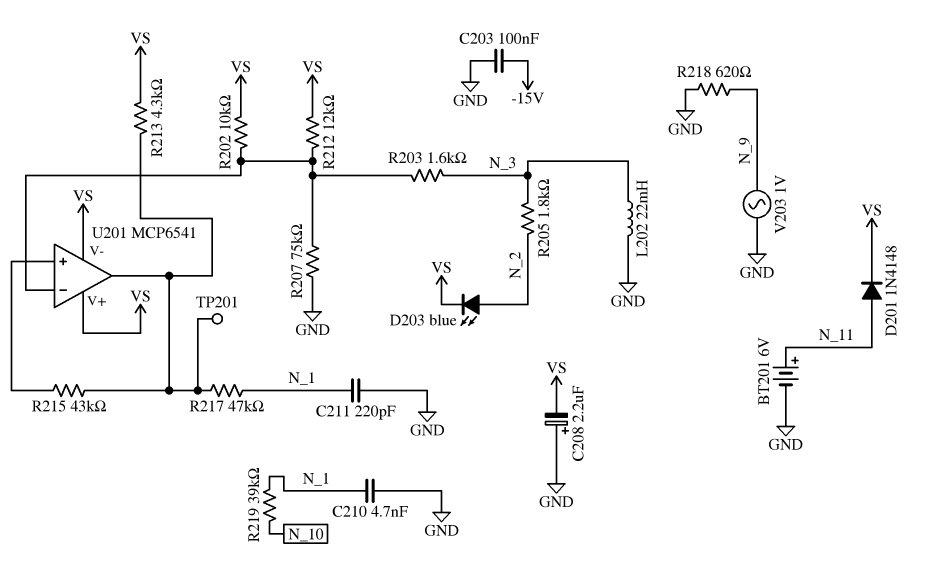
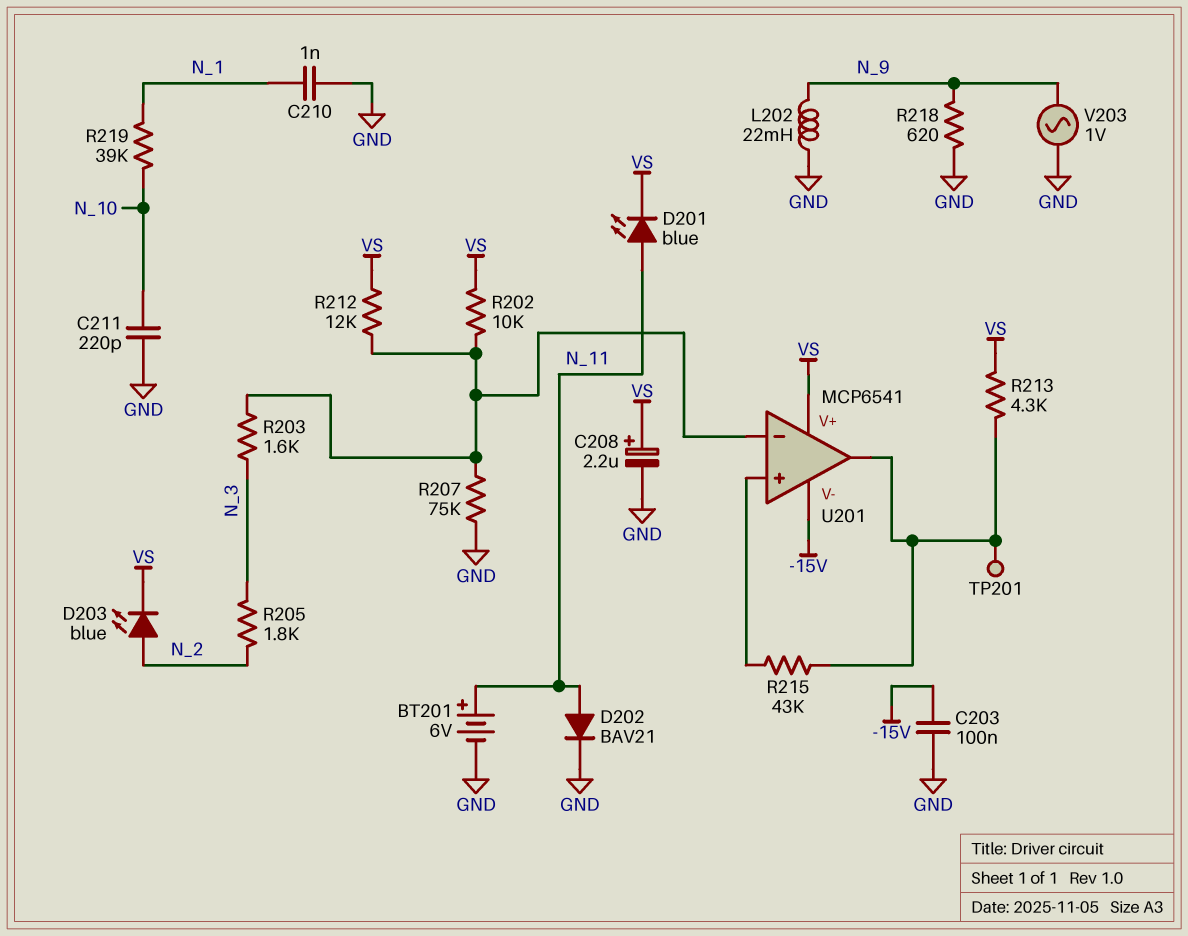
C208: 2.2uF (plus GND, minus VS) -> 2.2uF (plus VS, minus GND)
C210: 4.7nF (GND, N_1) -> 1nF (GND, N_1)
C211: 220pF (GND, N_1) -> 220pF (GND, N_10)
D201: diode 1N4148 (A N_11, K VS) -> LED blue (A N_11, K VS)
D202: none -> diode BAV21 (A N_11, K GND)
L202: 22mH (GND, N_3) -> 22mH (GND, N_9)
R217: 47k (N_1, U201/out) -> none
U201 pin V-: VS -> -15V

